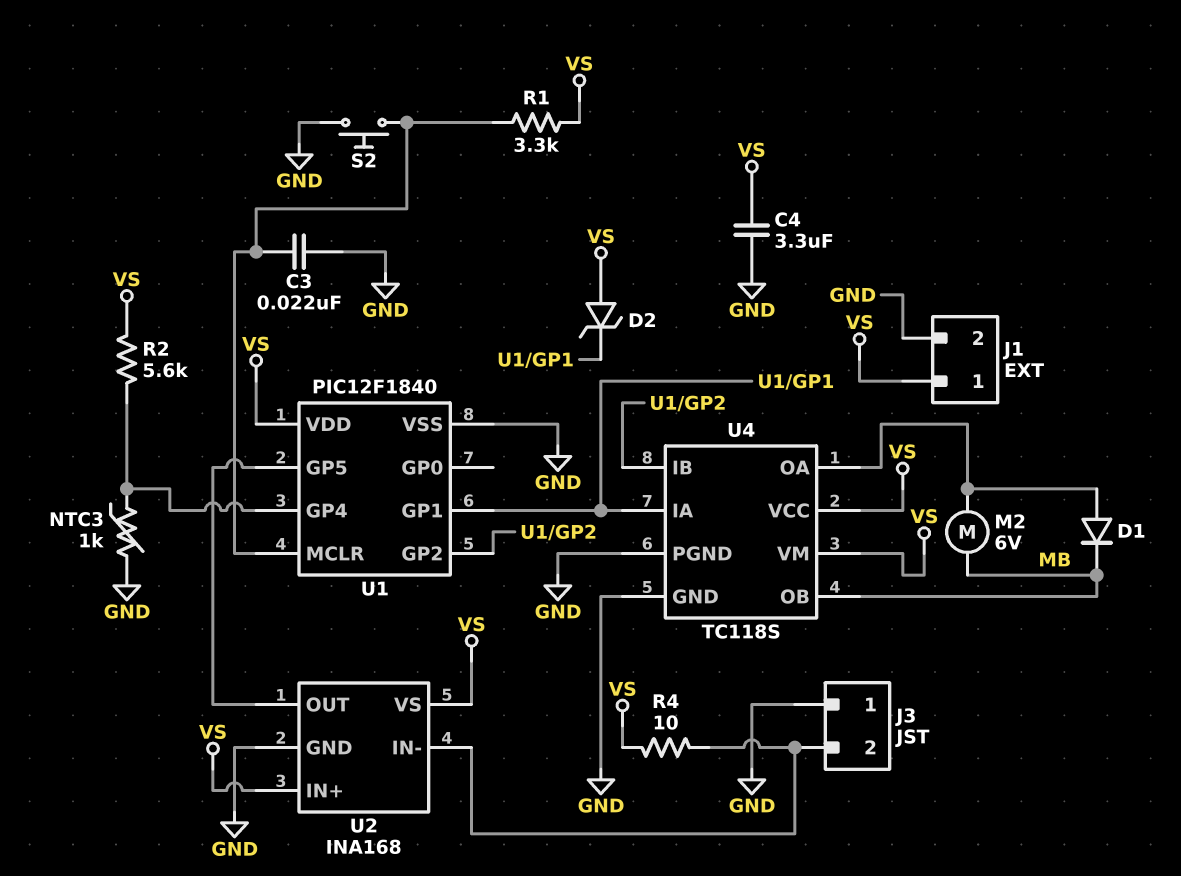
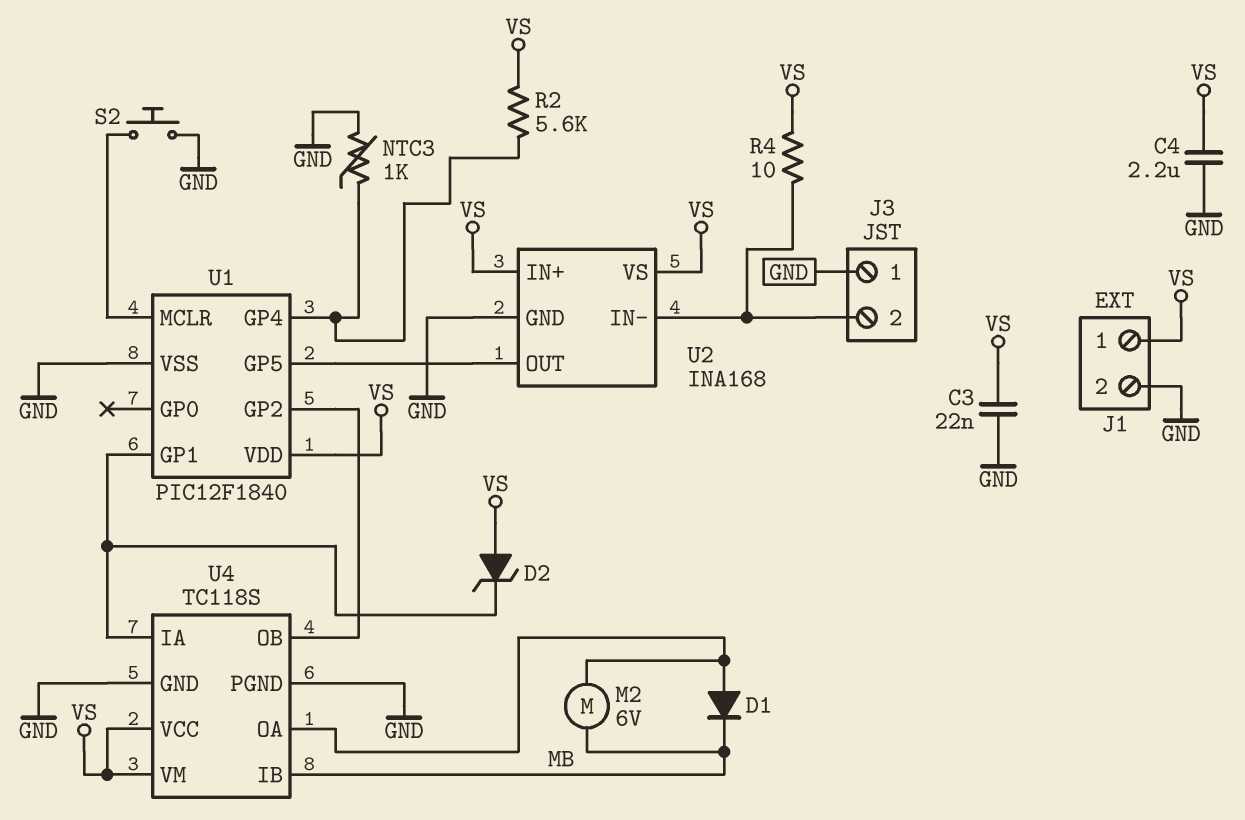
C3: 22nF (GND, U1/MCLR) -> 22nF (GND, VS)
C4: 3.3uF (GND, VS) -> 2.2uF (GND, VS)
R1: 3.3k (U1/MCLR, VS) -> none
U4 pin IB: U1/GP2 -> MB
U4 pin OB: MB -> U1/GP2

